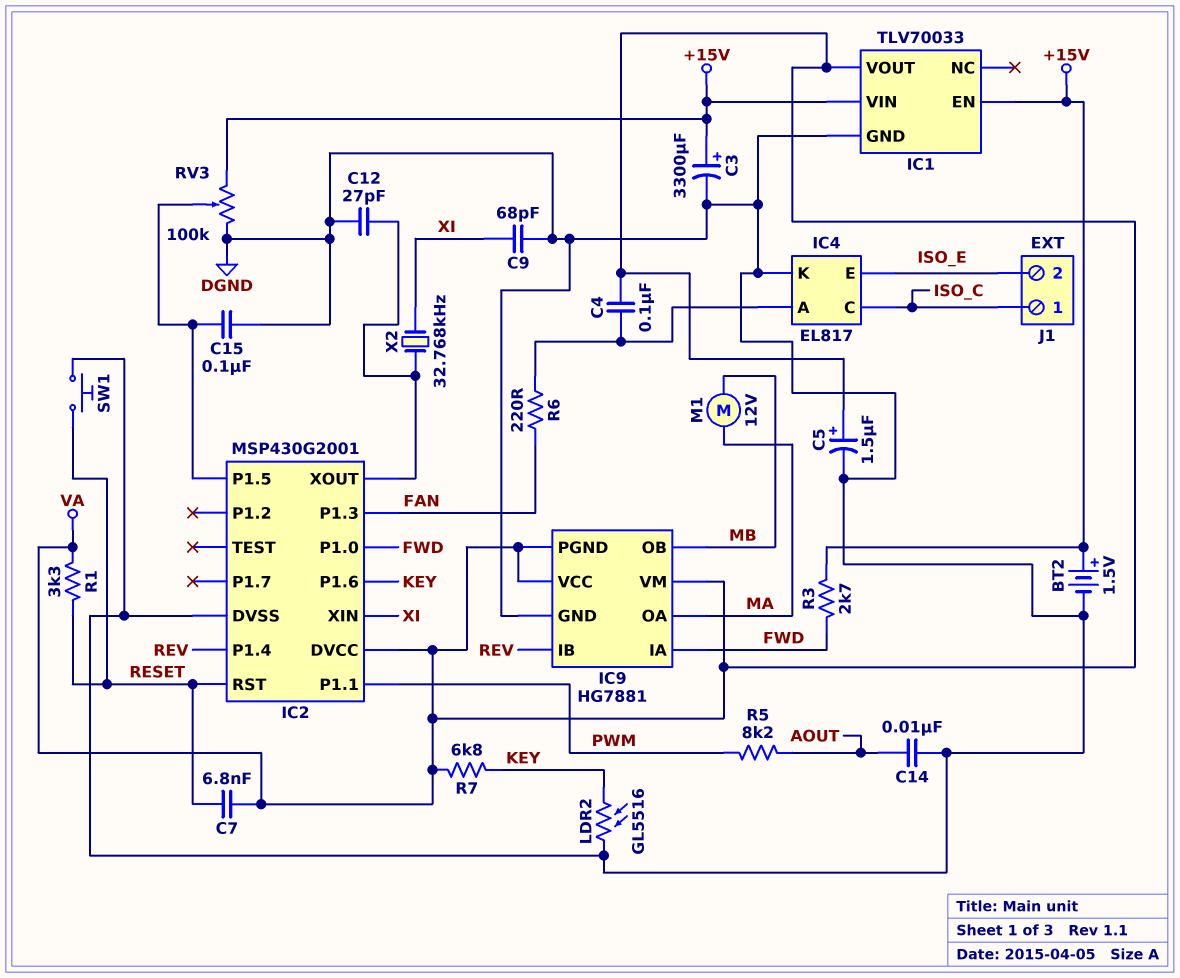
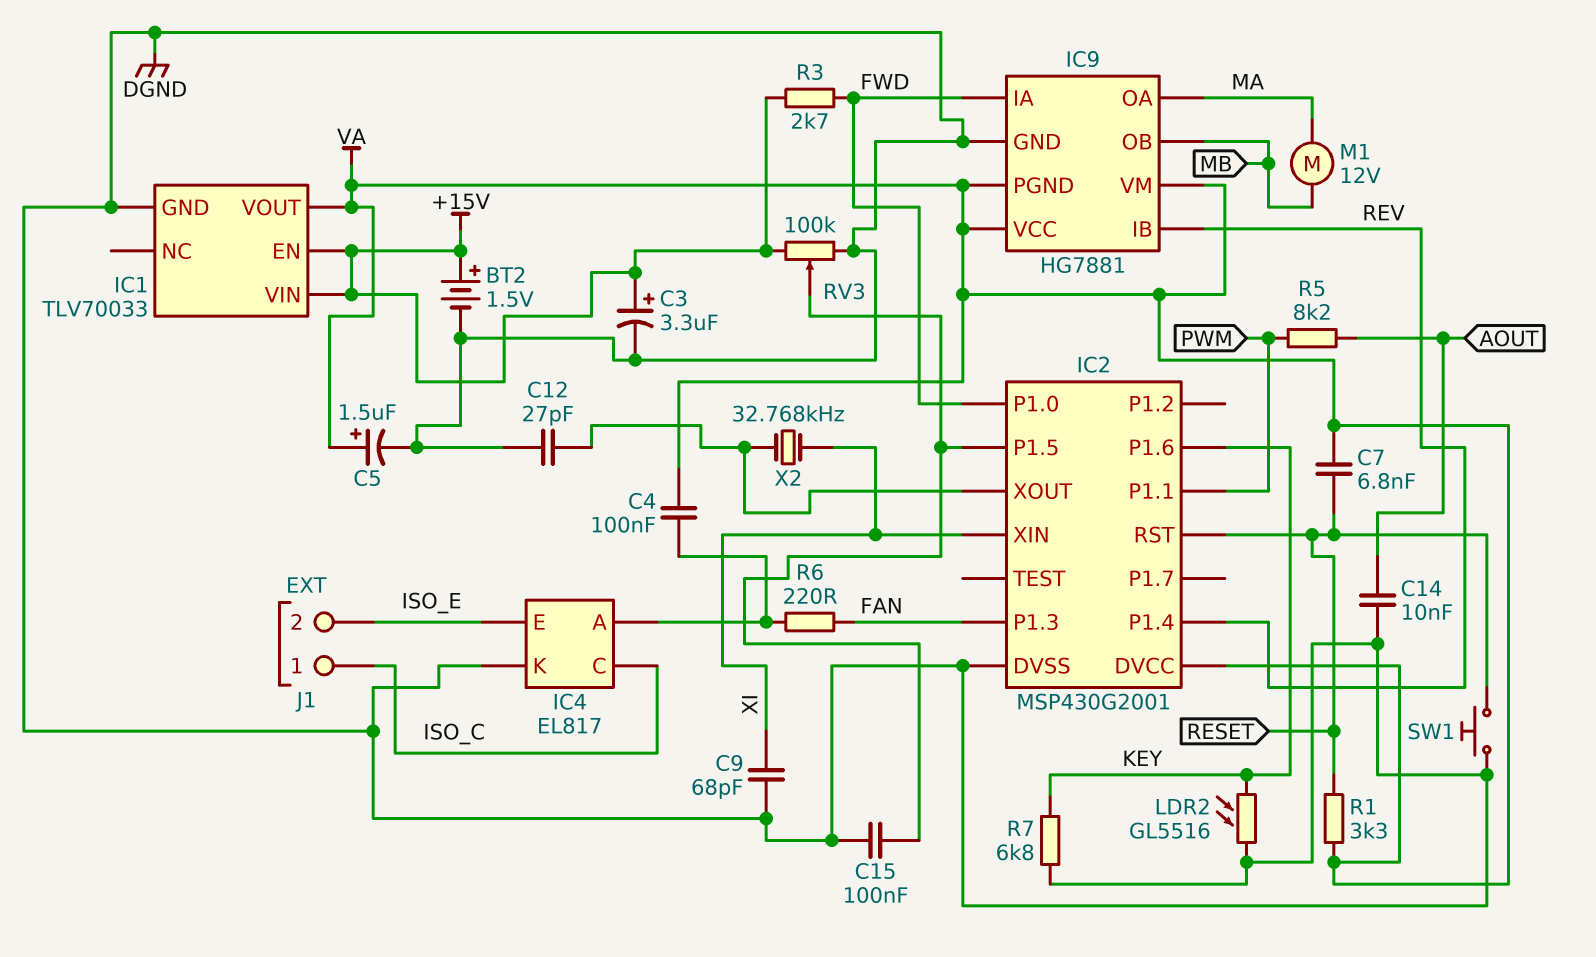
C3: 3300uF (plus +15V, minus DGND) -> 3.3uF (plus +15V, minus DGND)
R7: 6.8k (KEY, VA) -> 6.8k (DGND, KEY)

